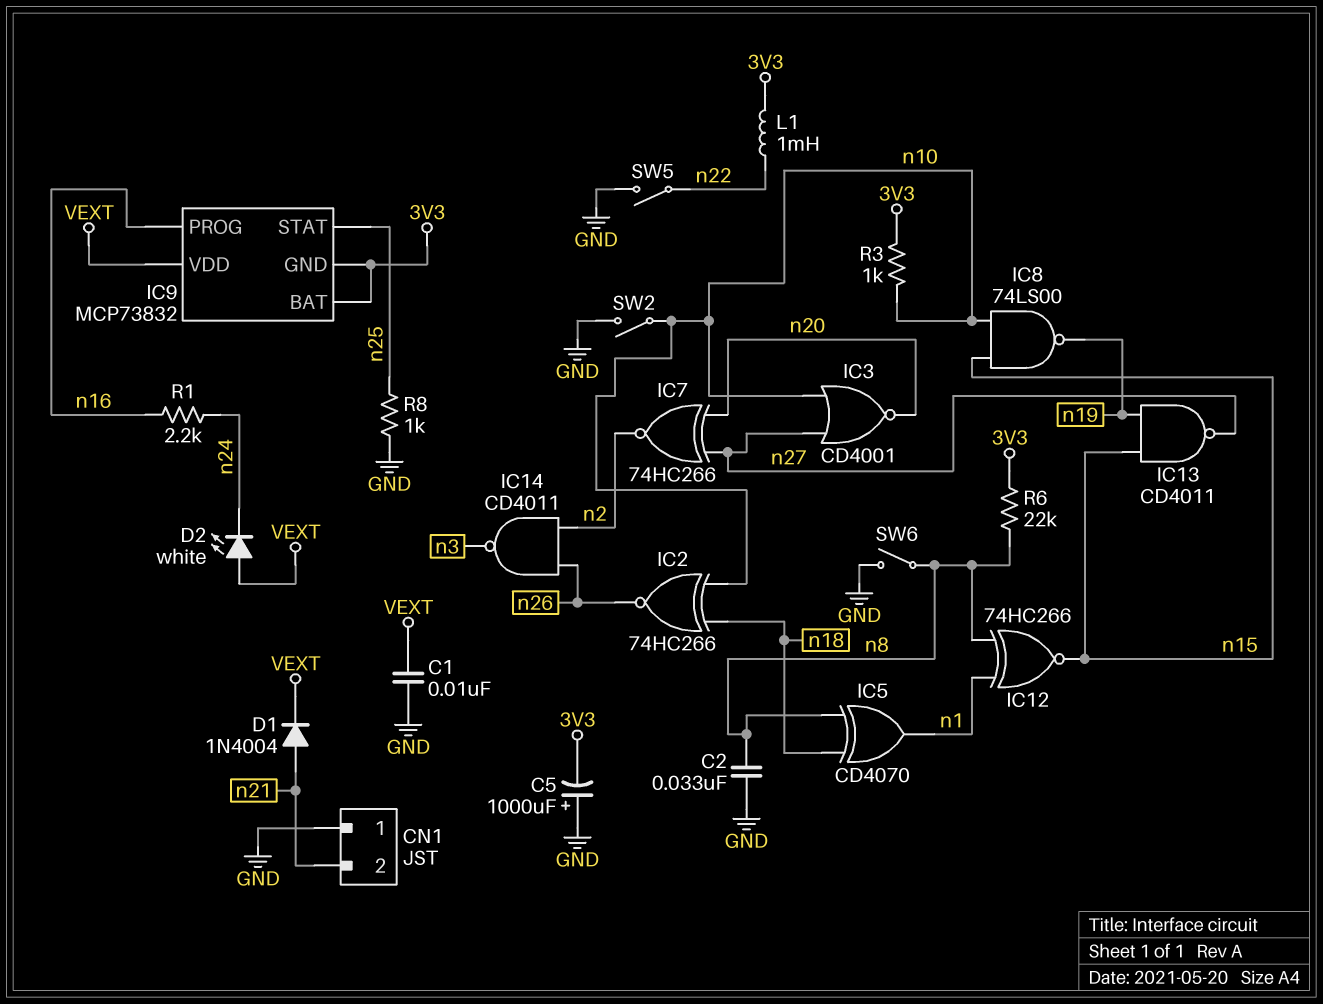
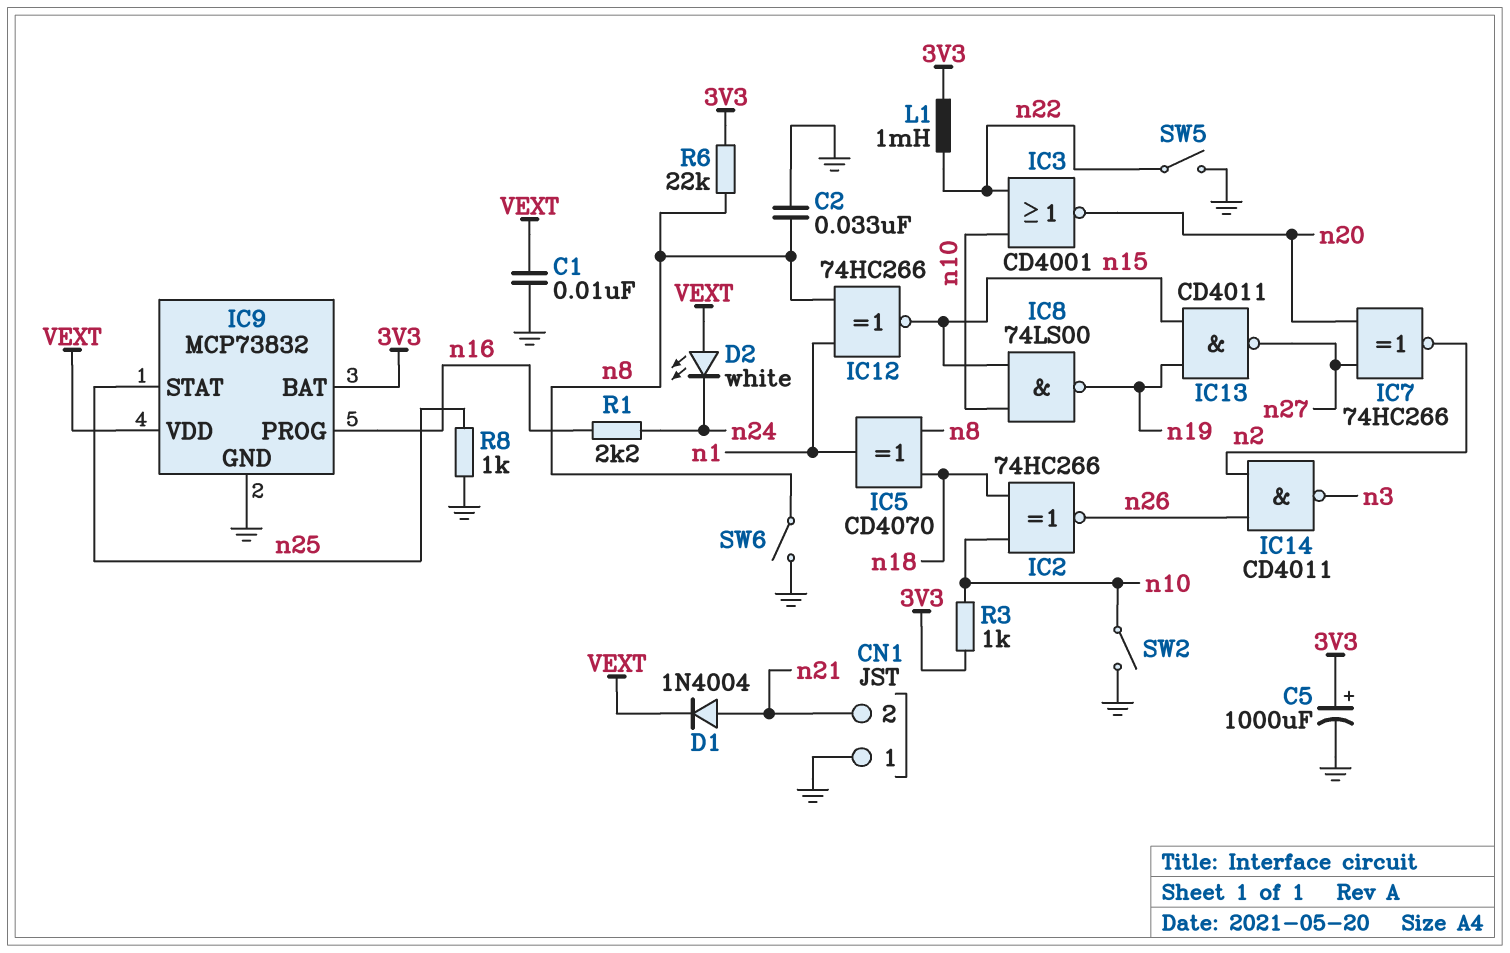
C5: 1000uF (plus GND, minus 3V3) -> 1000uF (plus 3V3, minus GND)
IC3: NOR CD4001 (in n10, in n27, out n20) -> NOR CD4001 (in n10, in n22, out n20)
IC9 pin GND: 3V3 -> GND

